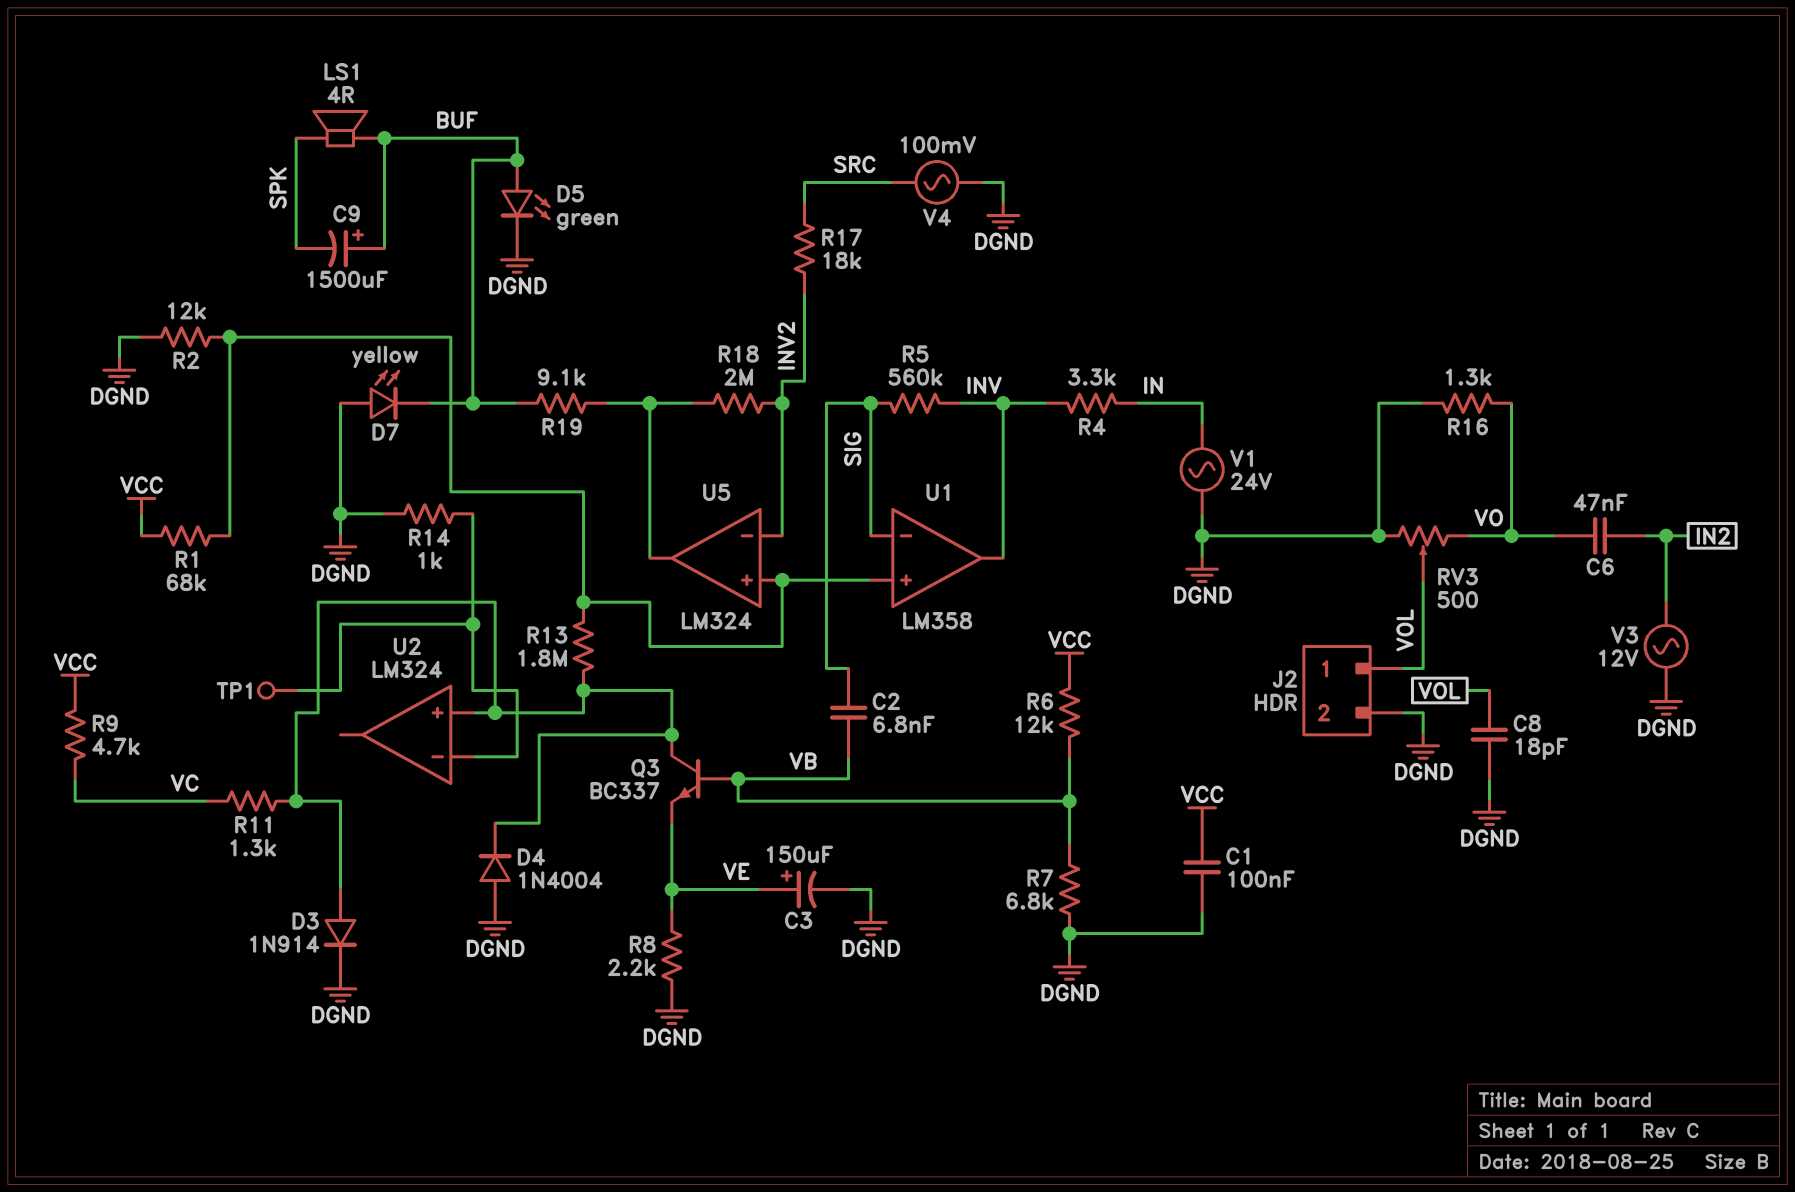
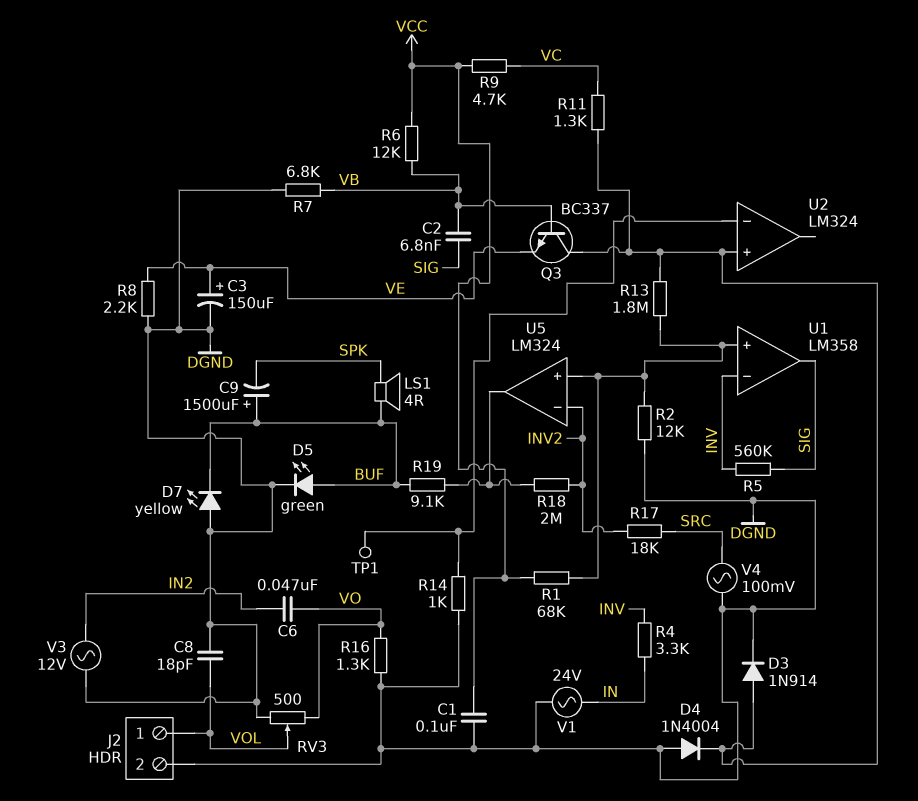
U1 pin in-: SIG -> INV
U1 pin out: INV -> SIG

